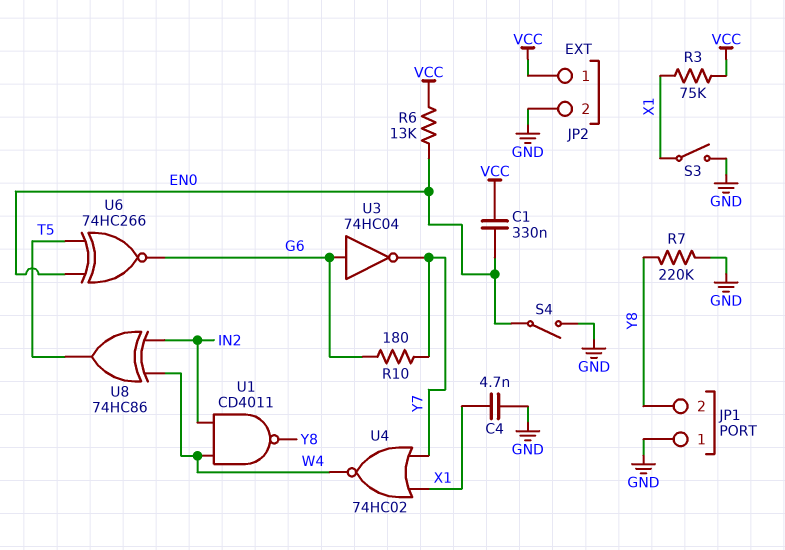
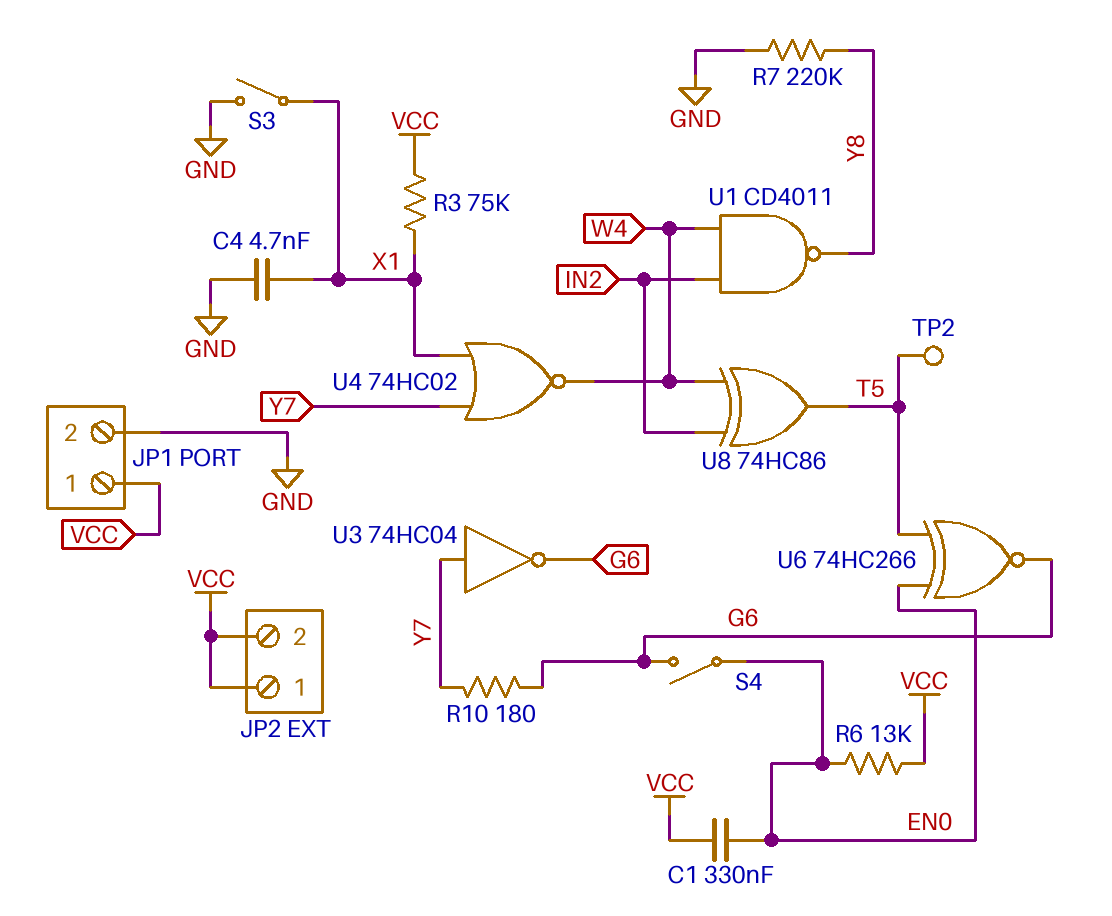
JP1 pin 1: GND -> VCC
JP1 pin 2: Y8 -> GND
JP2 pin 2: GND -> VCC
S4: switch (EN0, GND) -> switch (EN0, G6)
TP2: none -> test point (T5)
U3: NOT 74HC04 (in G6, out Y7) -> NOT 74HC04 (in Y7, out G6)

